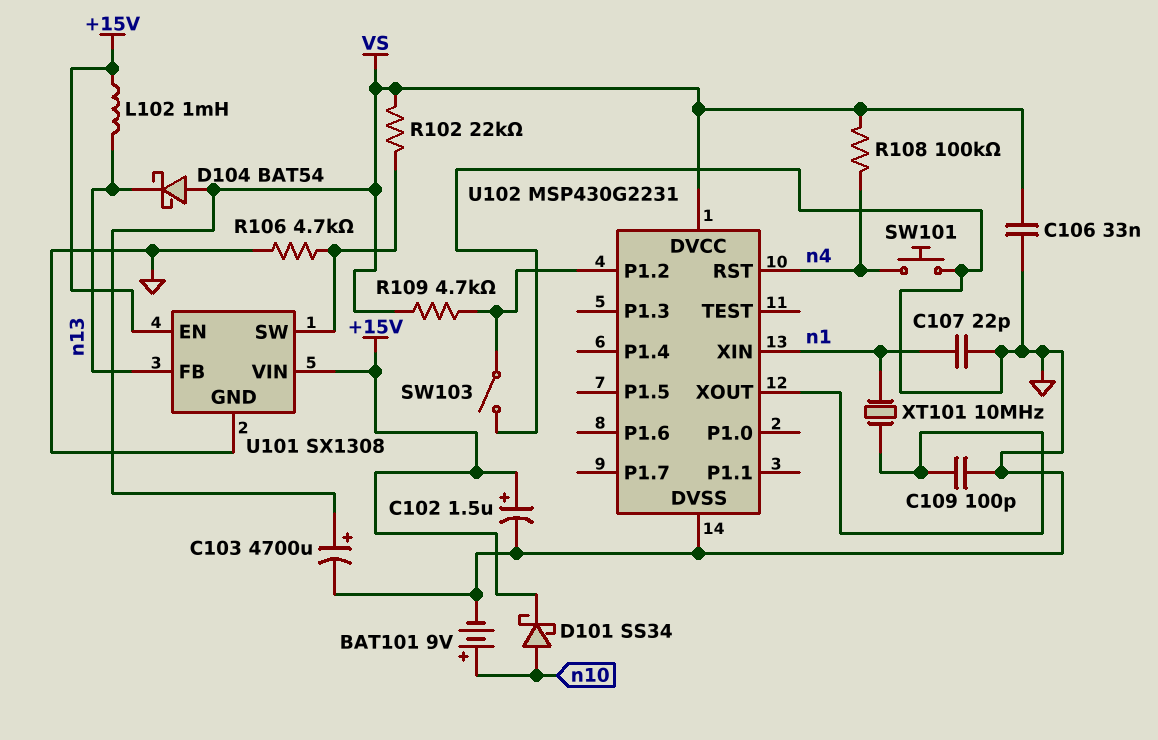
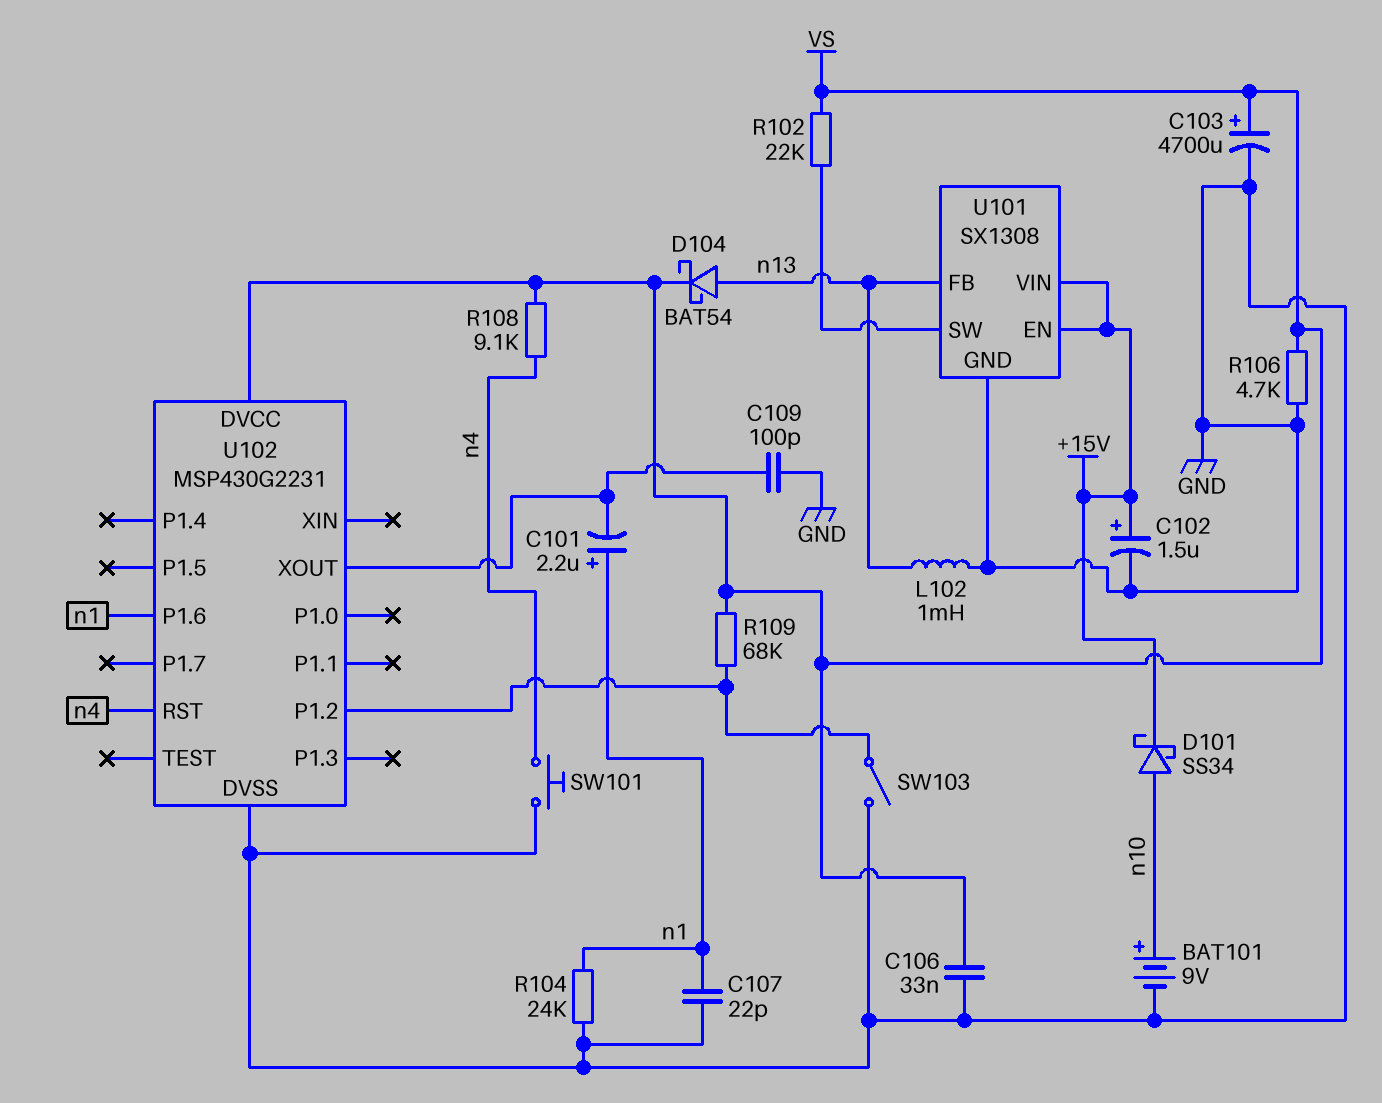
C101: none -> 2.2uF (plus n1, minus U102/XOUT)
D104: schottky BAT54 (A VS, K n13) -> schottky BAT54 (A n13, K VS)
L102: 1mH (+15V, n13) -> 1mH (GND, n13)
R104: none -> 24k (GND, n1)
R106: 4.7k (GND, U101/SW) -> 4.7k (GND, VS)
R108: 100k (VS, n4) -> 9.1k (VS, n4)
R109: 4.7k (U102/P1.2, VS) -> 68k (U102/P1.2, VS)
U102 pin P1.6: none -> n1
U102 pin XIN: n1 -> none
XT101: 10MHz (U102/XOUT, n1) -> none

